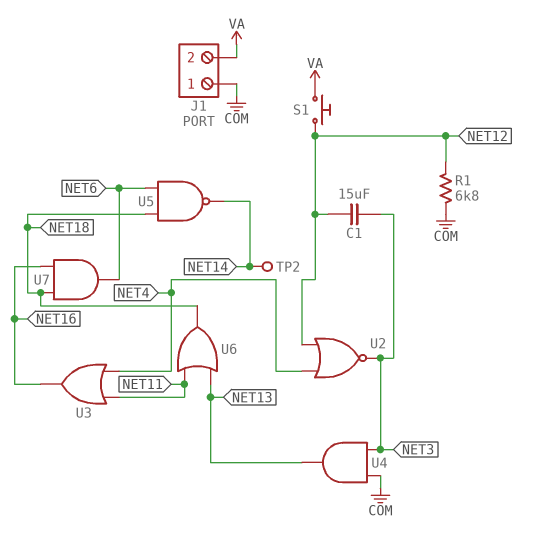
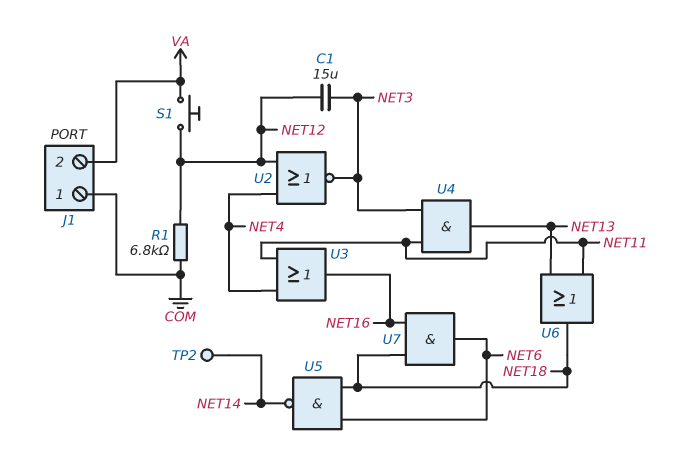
U4: AND (in COM, in NET3, out NET13) -> AND (in NET3, in NET11, out NET13)

